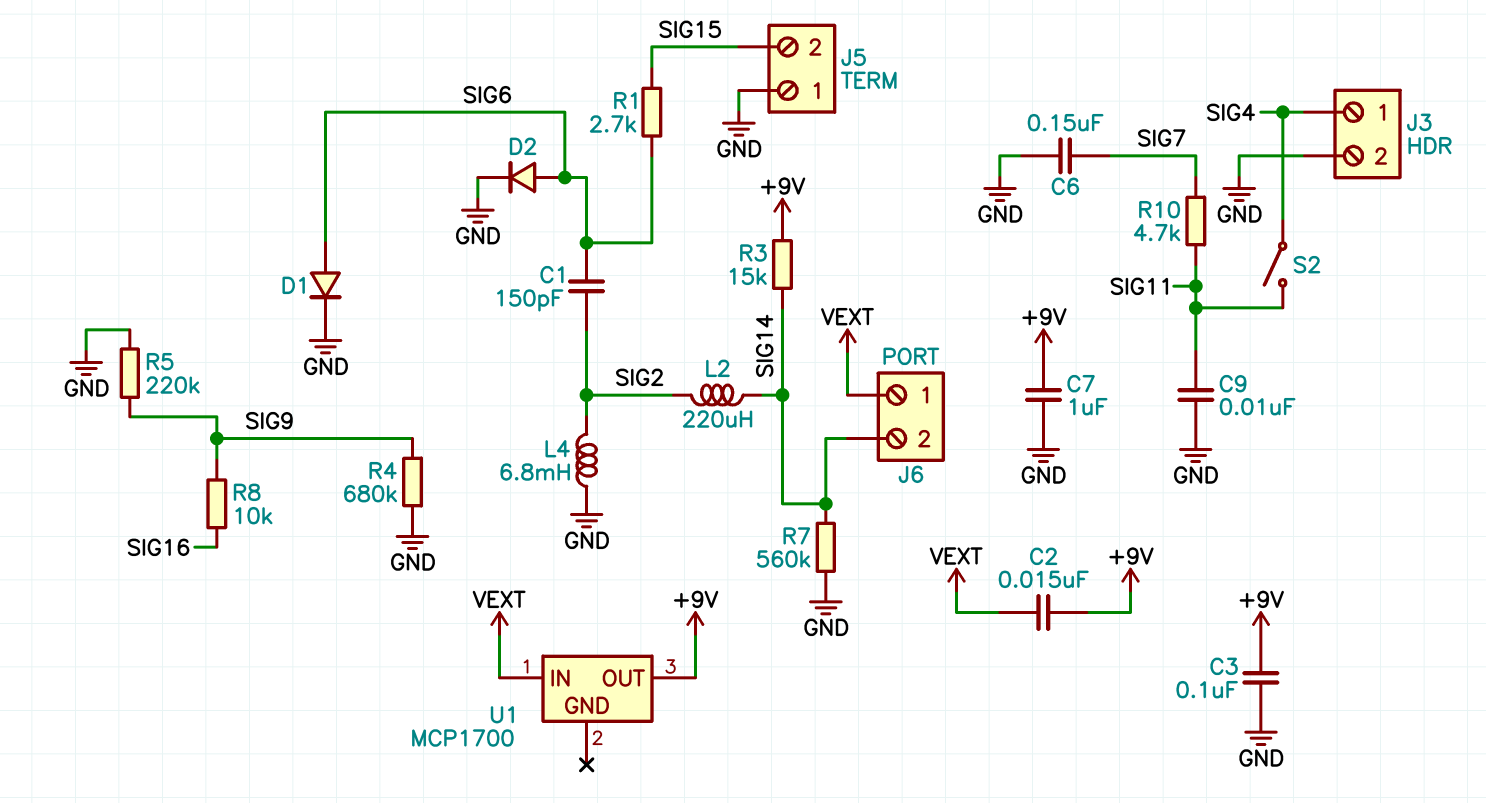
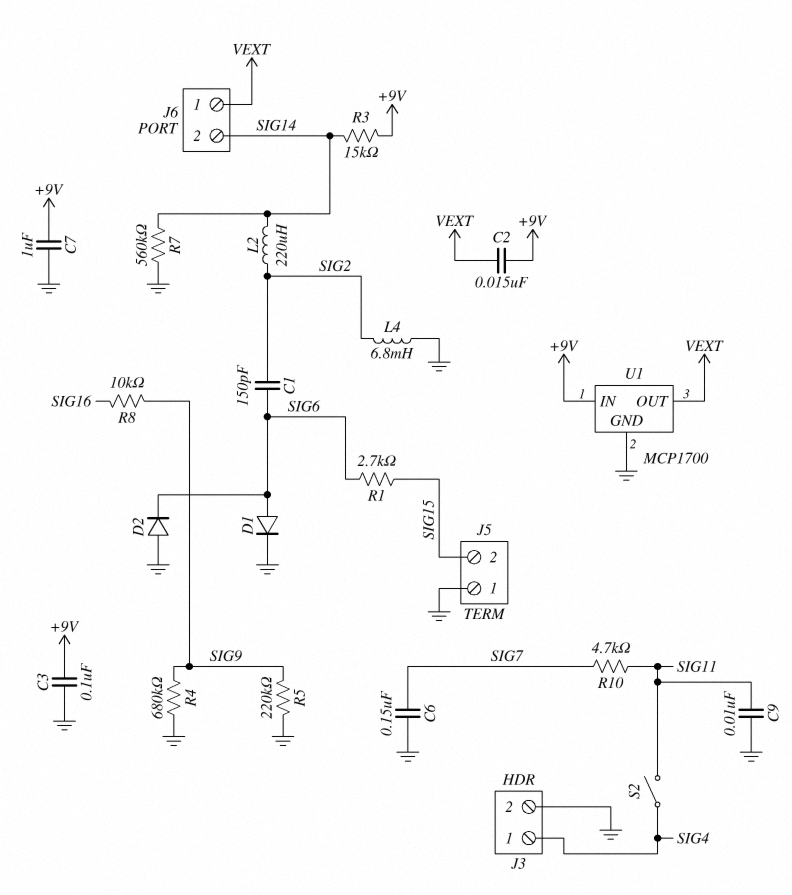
D2: diode (A SIG6, K GND) -> diode (A GND, K SIG6)
U1 pin GND: none -> GND
U1 pin IN: VEXT -> +9V
U1 pin OUT: +9V -> VEXT

